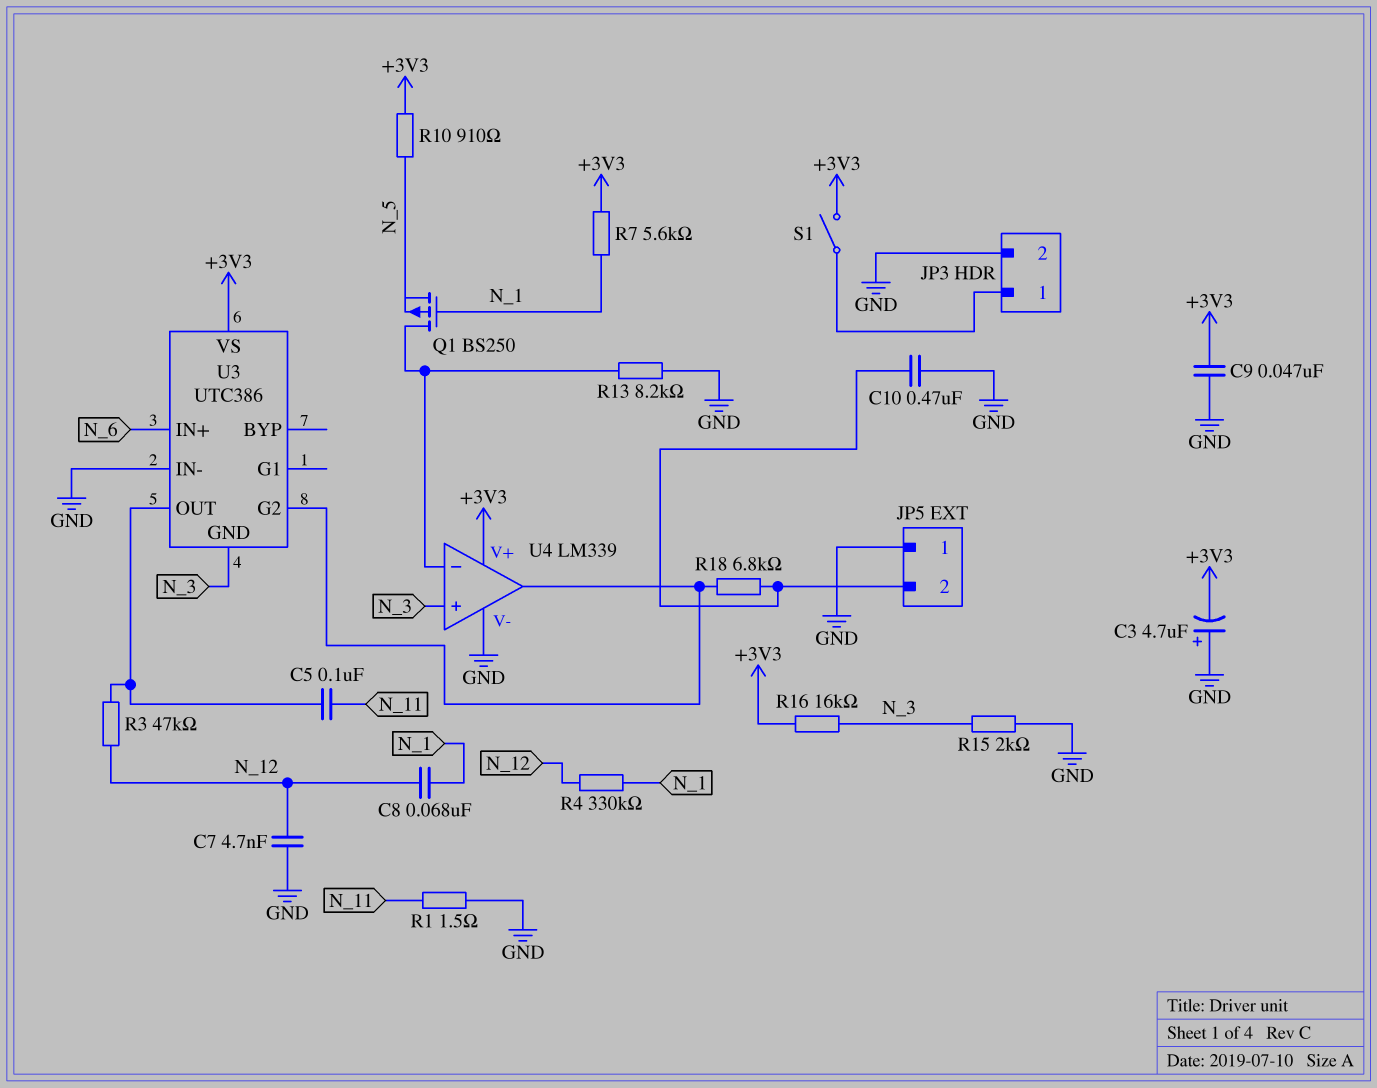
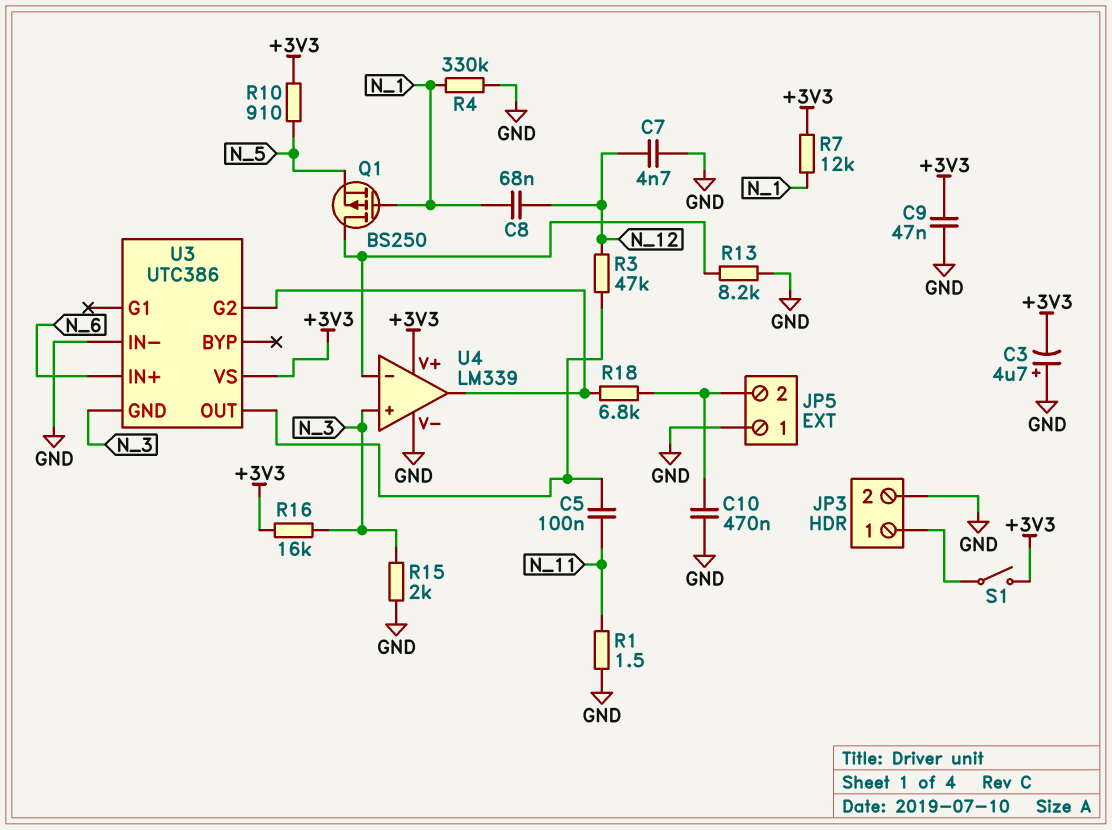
R4: 330k (N_1, N_12) -> 330k (GND, N_1)
R7: 5.6k (+3V3, N_1) -> 12k (+3V3, N_1)

